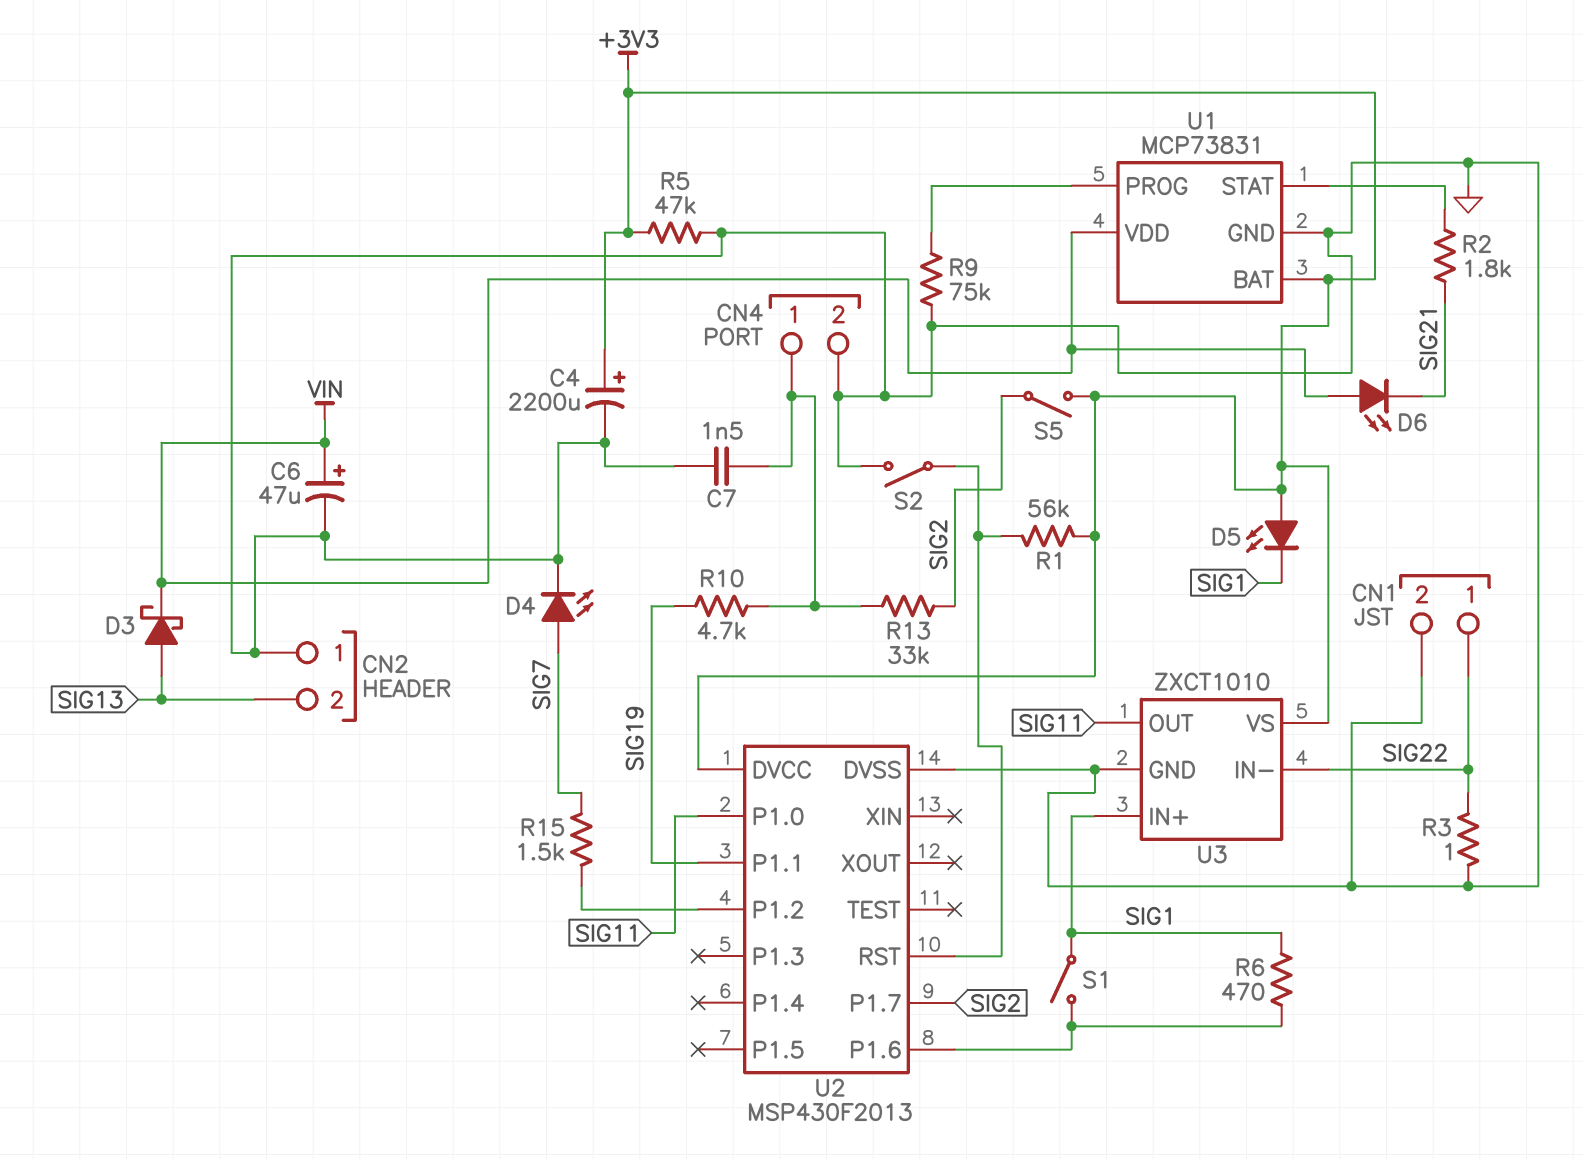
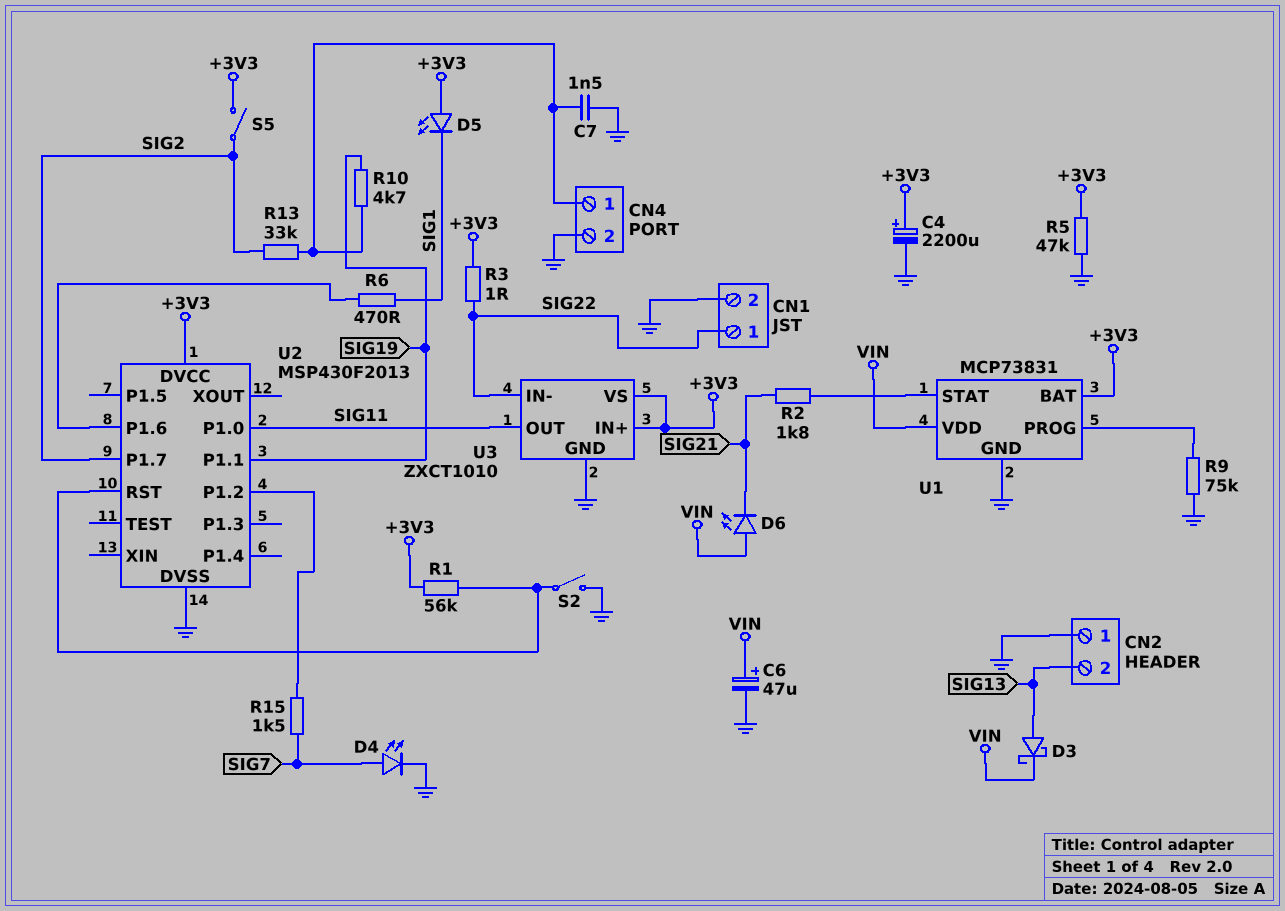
R3: 1 (GND, SIG22) -> 1 (+3V3, SIG22)
S1: switch (SIG1, U2/P1.6) -> none
U3 pin IN+: SIG1 -> +3V3

